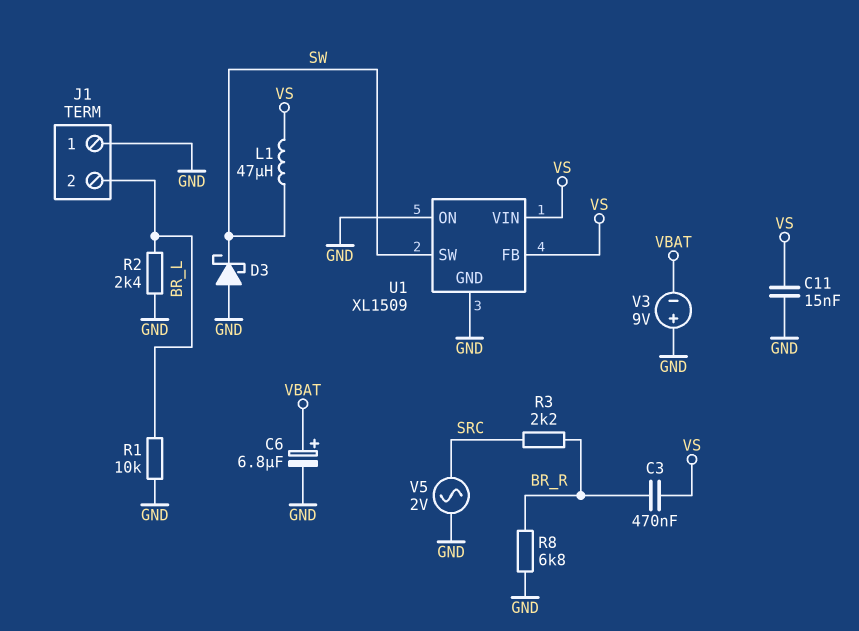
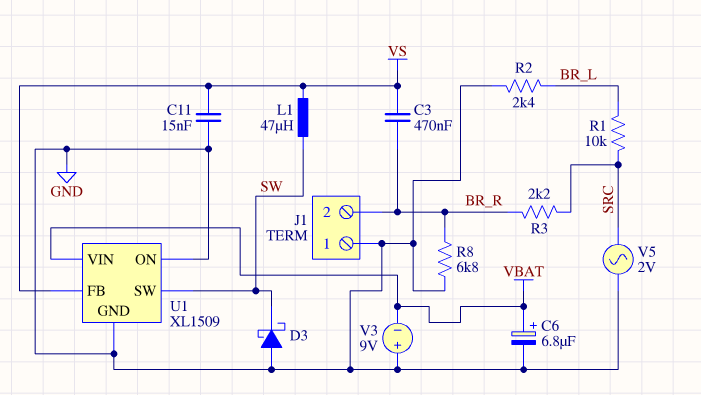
J1 pin 2: BR_L -> BR_R
R1: 10k (BR_L, GND) -> 10k (BR_L, SRC)
U1 pin VIN: VS -> VBAT

